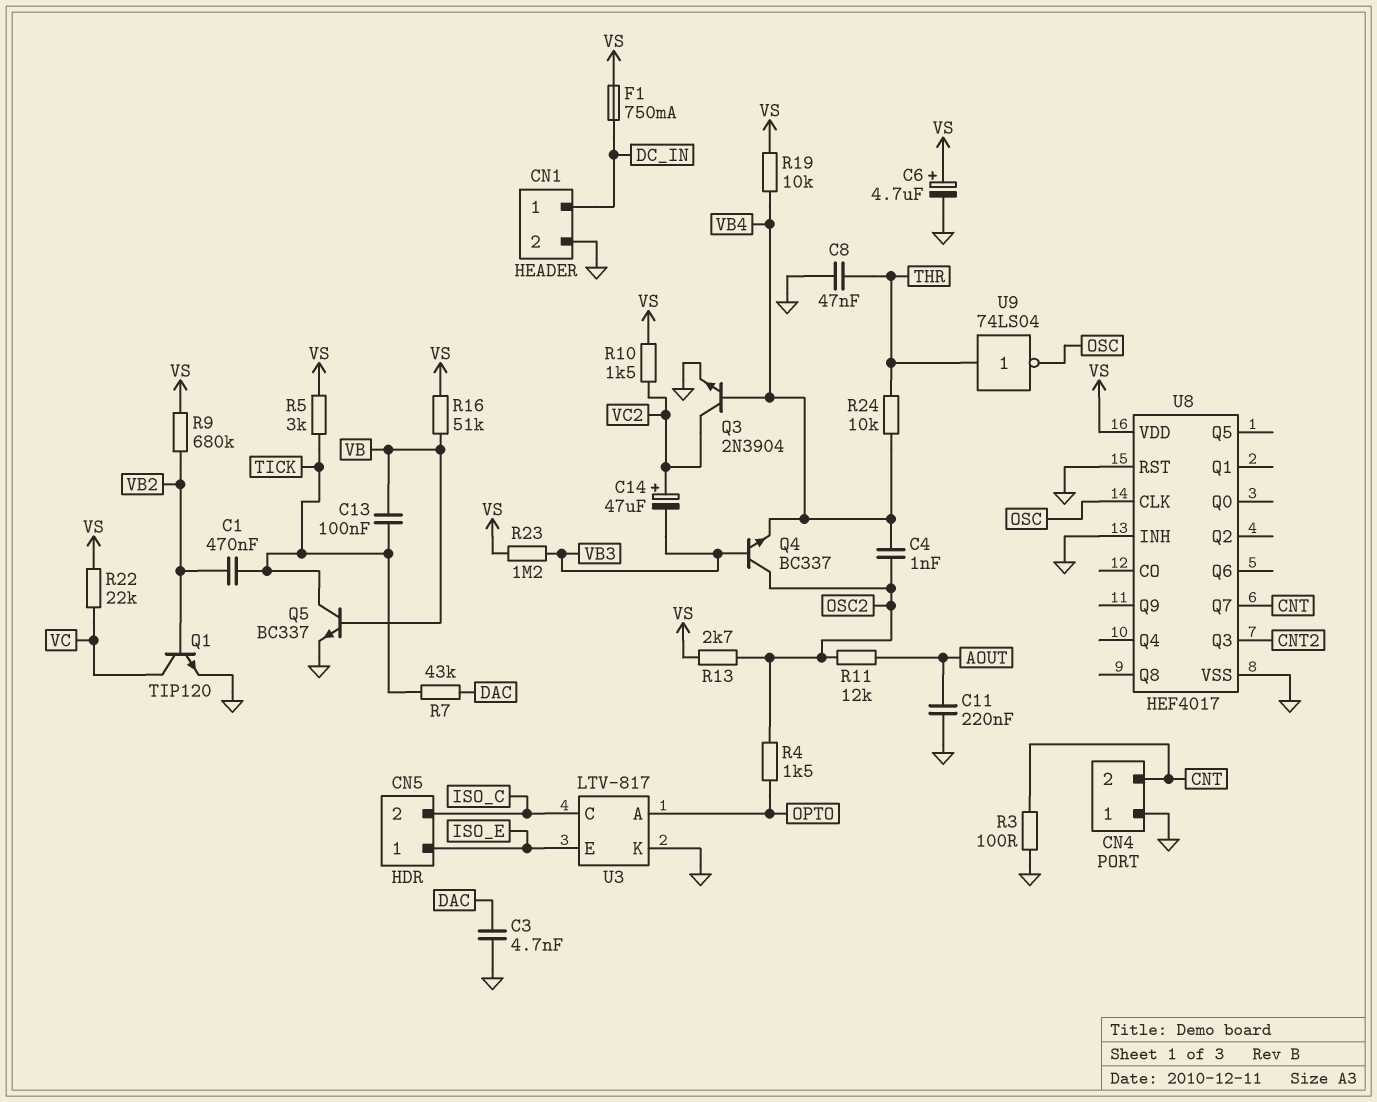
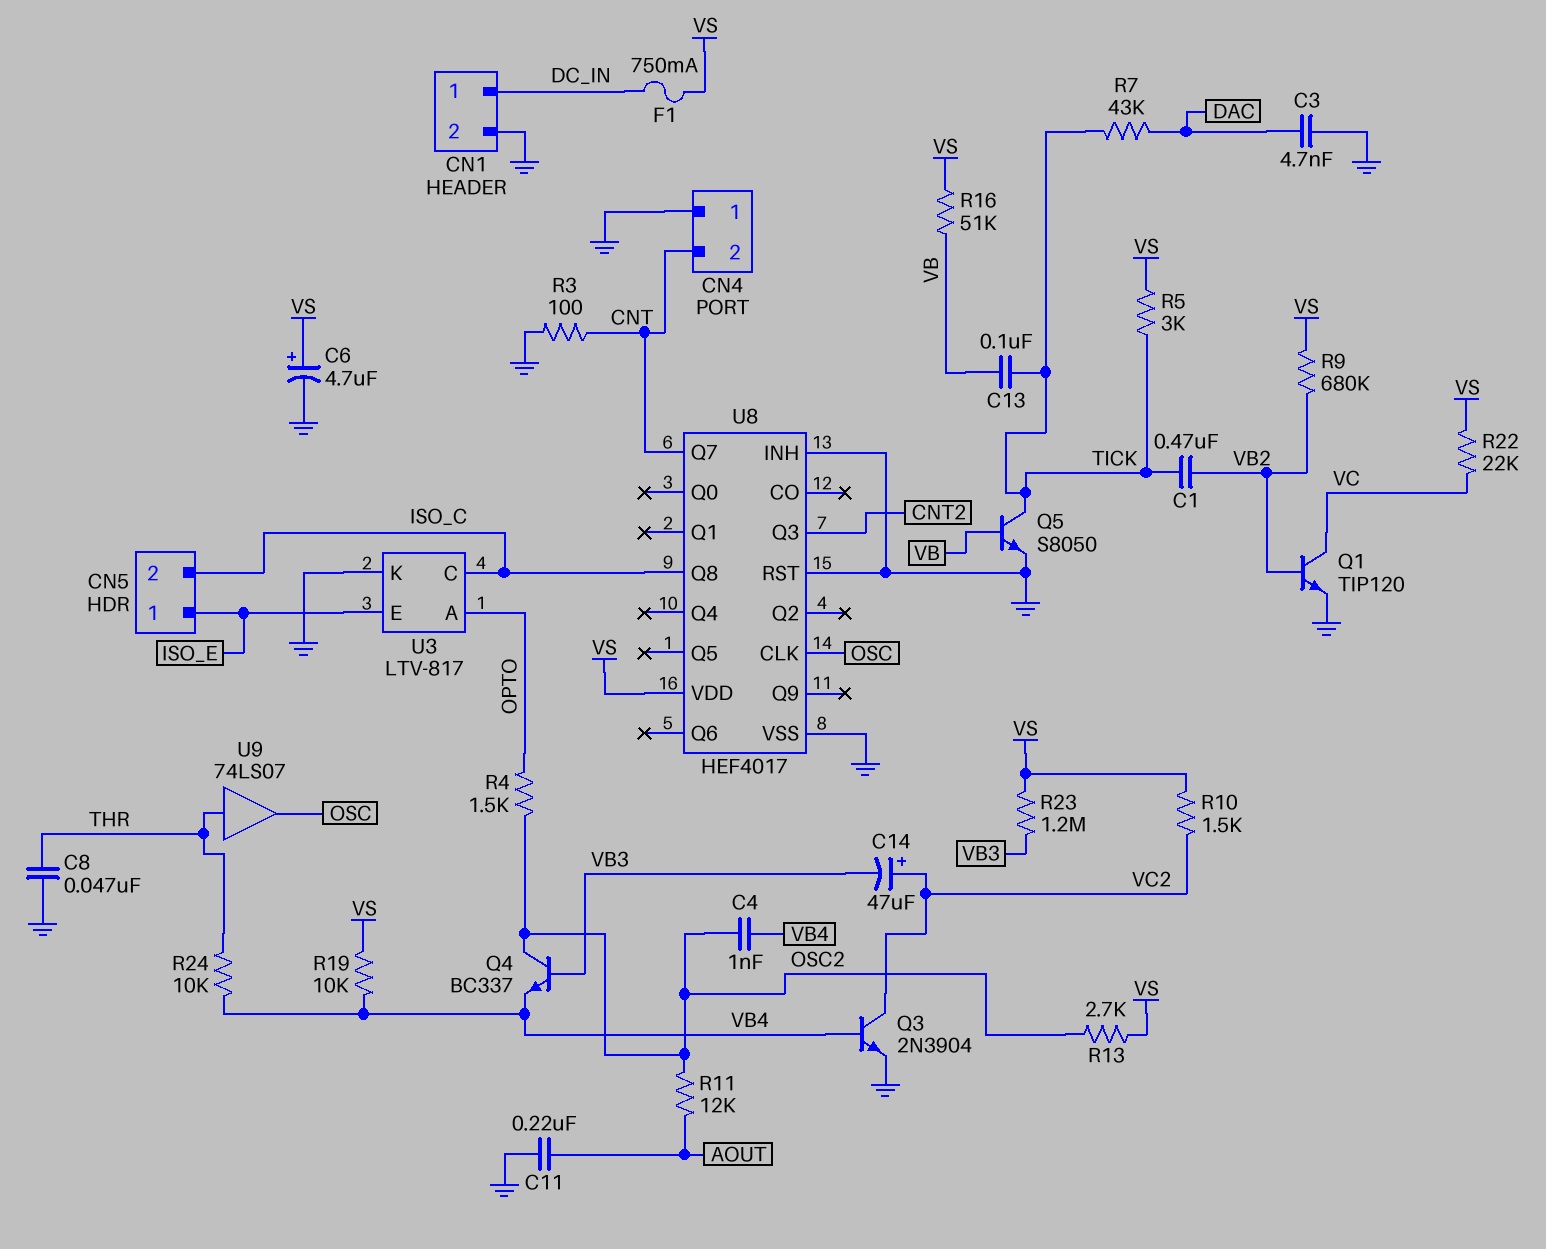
Q5: NPN BC337 (B VB, C TICK, E GND) -> NPN S8050 (B VB, C TICK, E GND)
U8 pin Q8: none -> ISO_C
U9: NOT 74LS04 (in THR, out OSC) -> buffer 74LS07 (in THR, out OSC)

